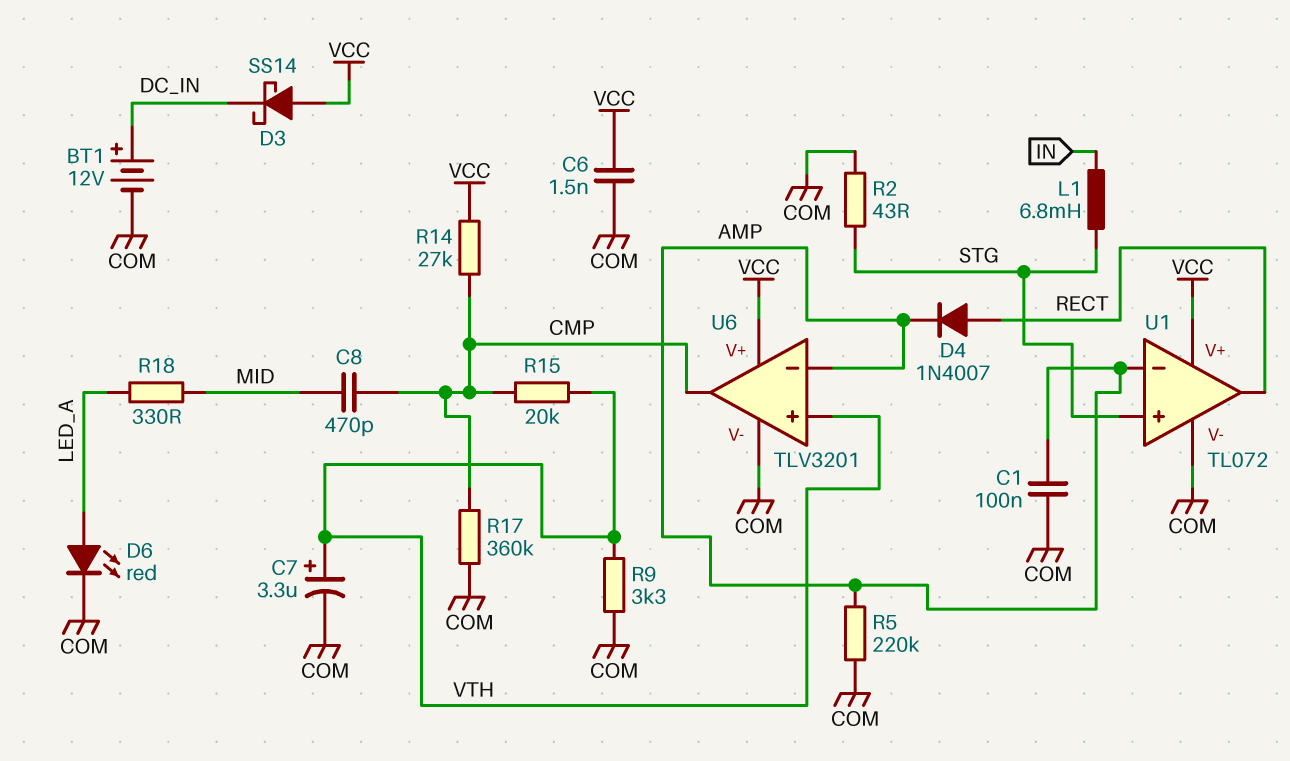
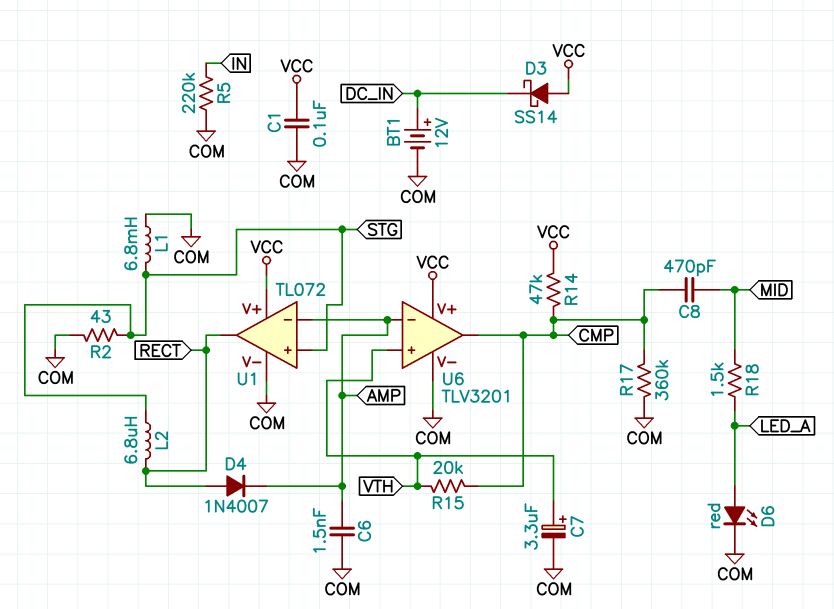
C1: 100nF (AMP, COM) -> 100nF (COM, VCC)
C6: 1.5nF (COM, VCC) -> 1.5nF (AMP, COM)
L1: 6.8mH (IN, STG) -> 6.8mH (COM, STG)
L2: none -> 6.8uH (RECT, STG)
R5: 220k (AMP, COM) -> 220k (COM, IN)
R9: 3.3k (COM, VTH) -> none
R14: 27k (CMP, VCC) -> 47k (CMP, VCC)
R18: 330 (LED_A, MID) -> 1.5k (LED_A, MID)

